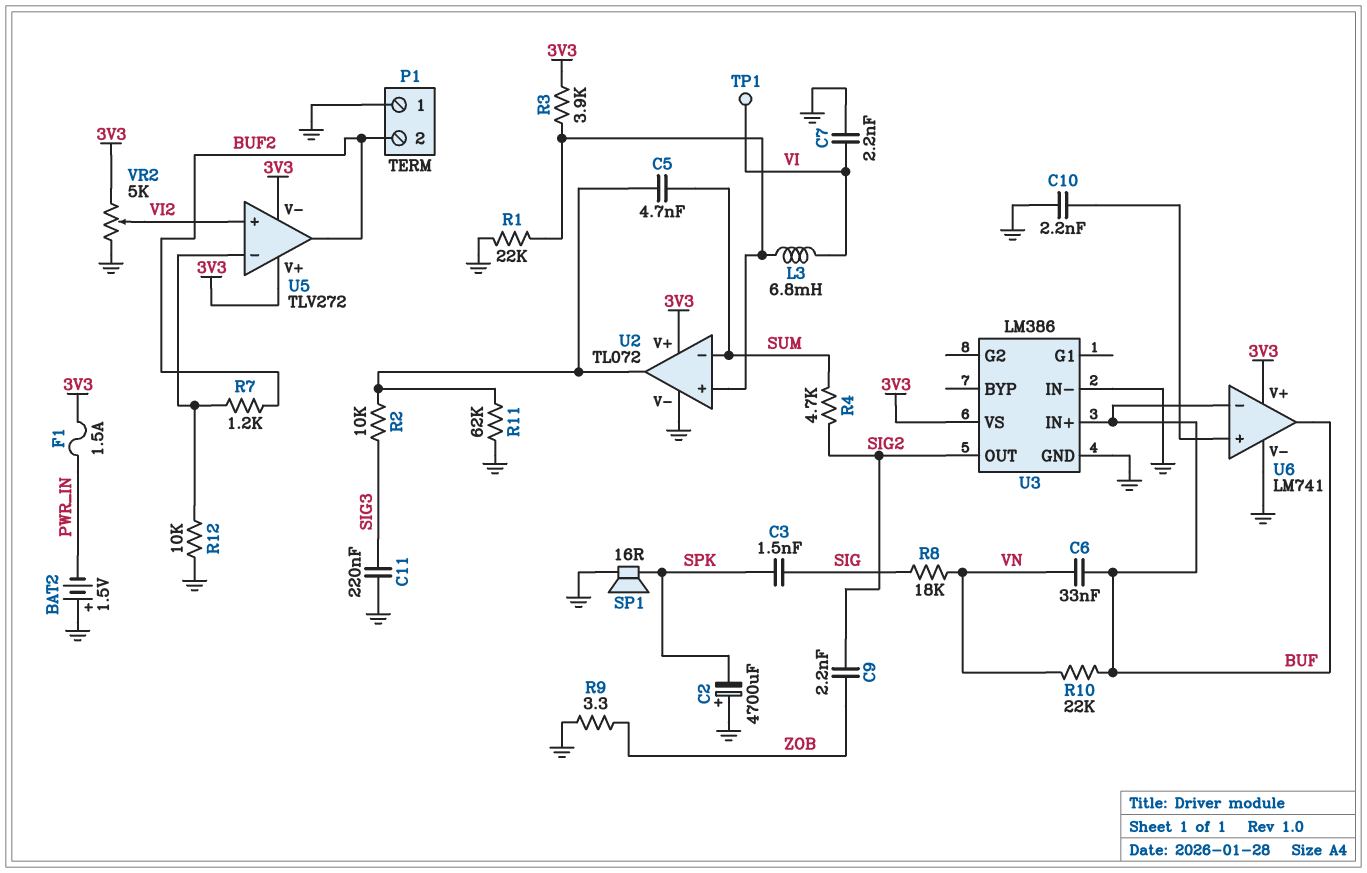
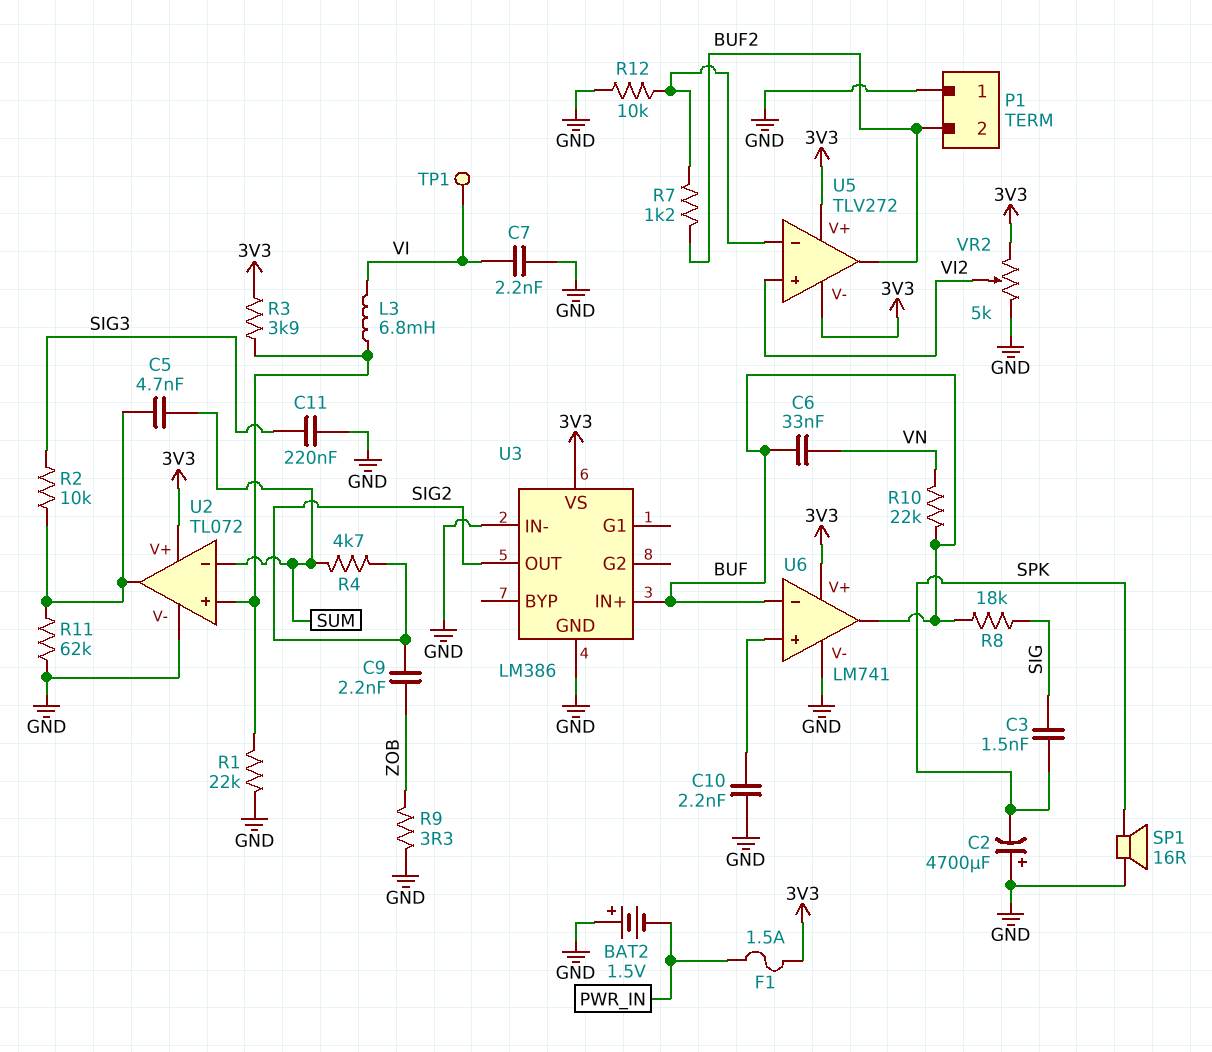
R8: 18k (SIG, VN) -> 18k (BUF, SIG)

